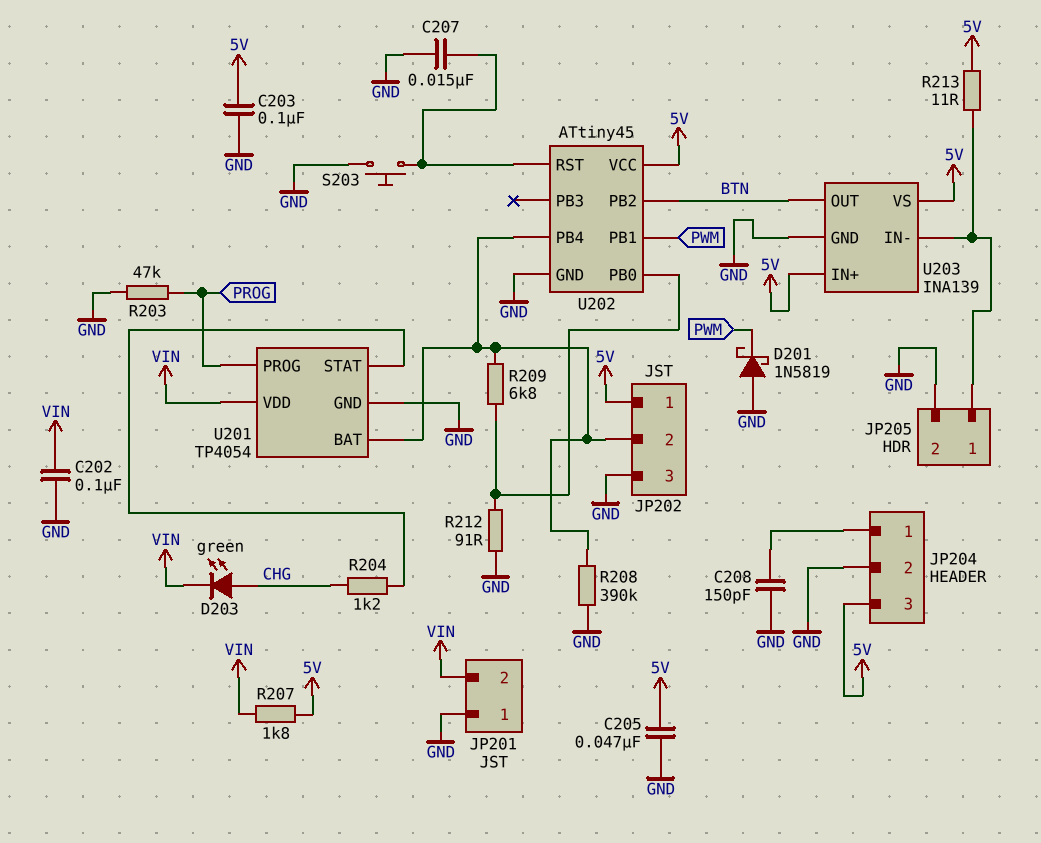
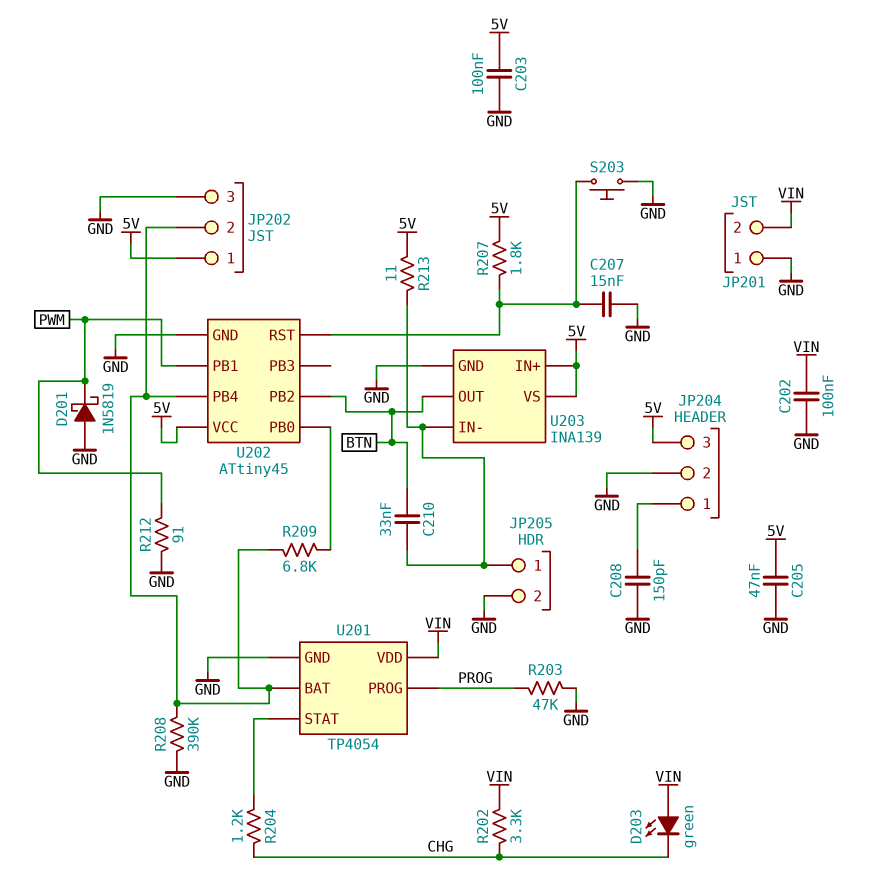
C210: none -> 33nF (BTN, JP205/1)
D203: LED green (A CHG, K VIN) -> LED green (A VIN, K CHG)
R202: none -> 3.3k (CHG, VIN)
R207: 1.8k (5V, VIN) -> 1.8k (5V, U202/RST)
R212: 91 (GND, U202/PB0) -> 91 (GND, PWM)

